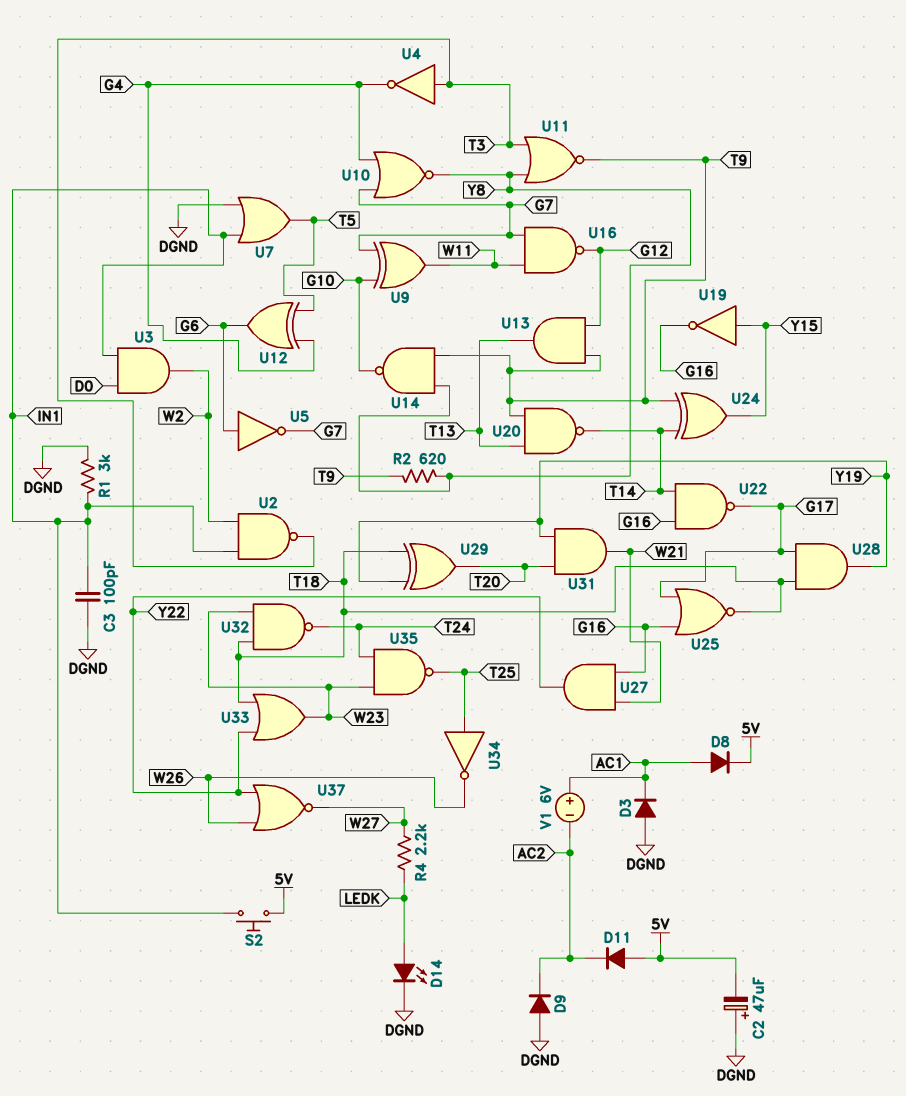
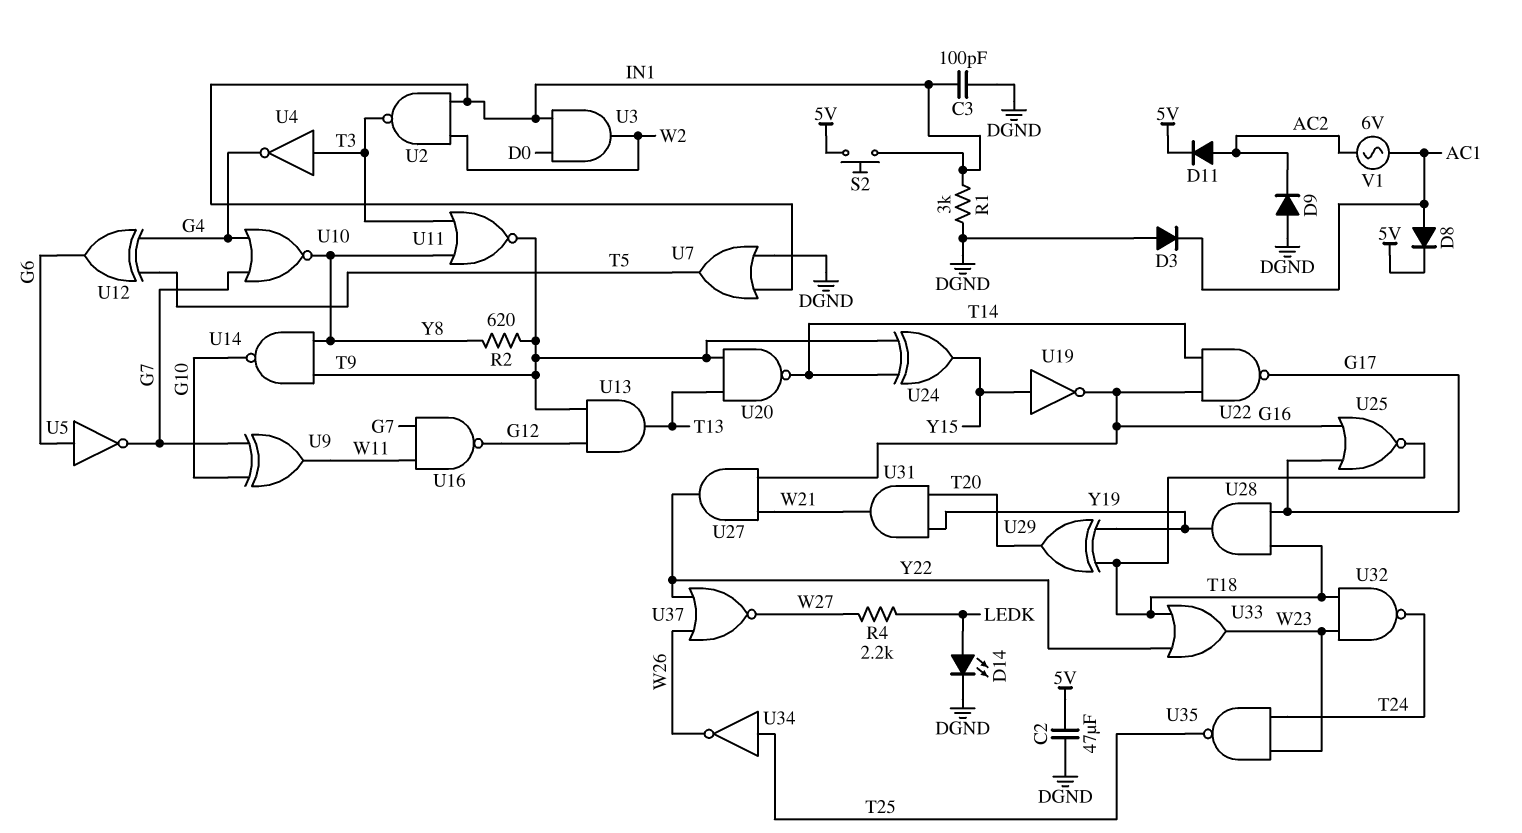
C2: 47uF (plus DGND, minus 5V) -> 47uF (5V, DGND)
D11: diode (A 5V, K AC2) -> diode (A AC2, K 5V)
V1: 6V (plus AC1, minus AC2) -> AC 6V (AC1, AC2)

